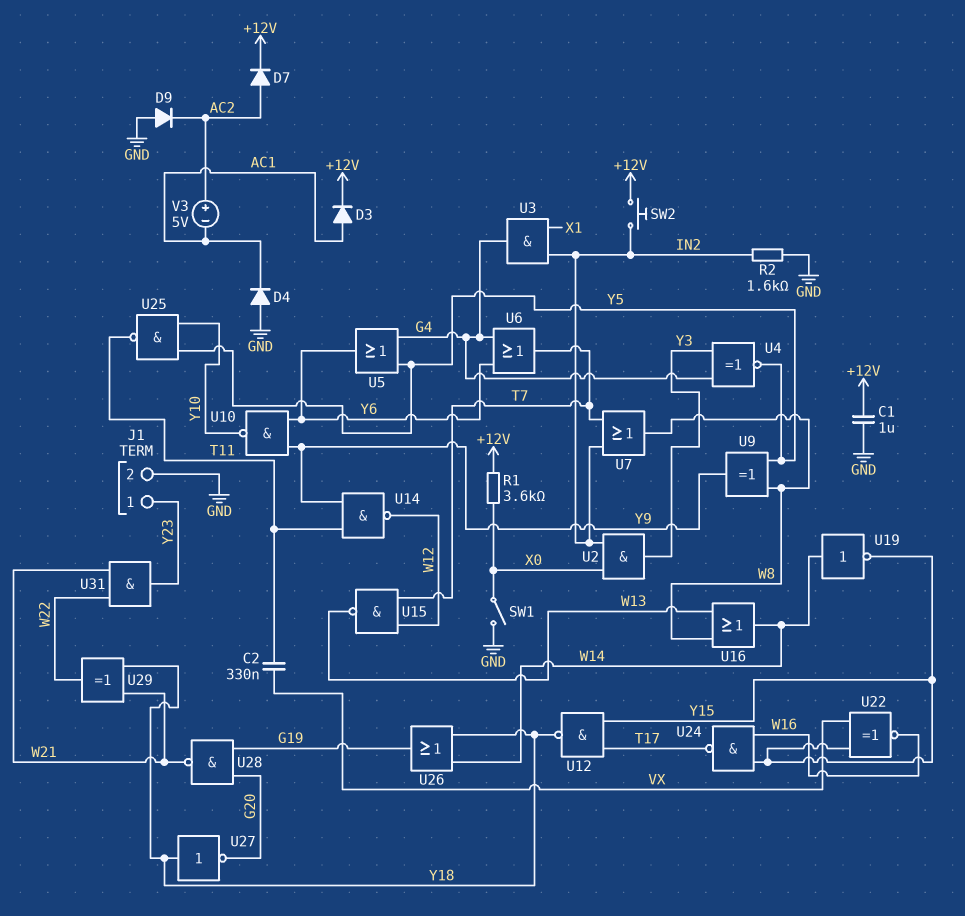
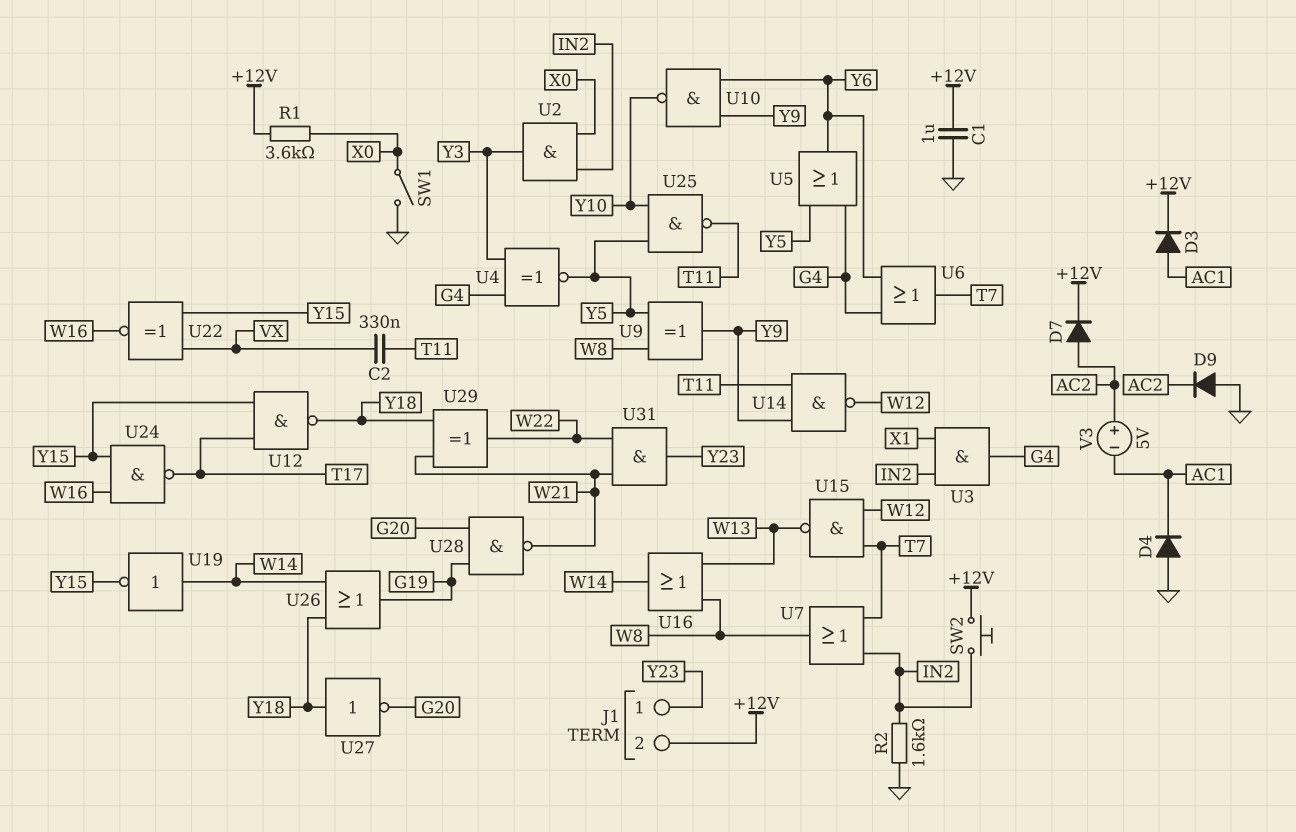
J1 pin 2: GND -> +12V

